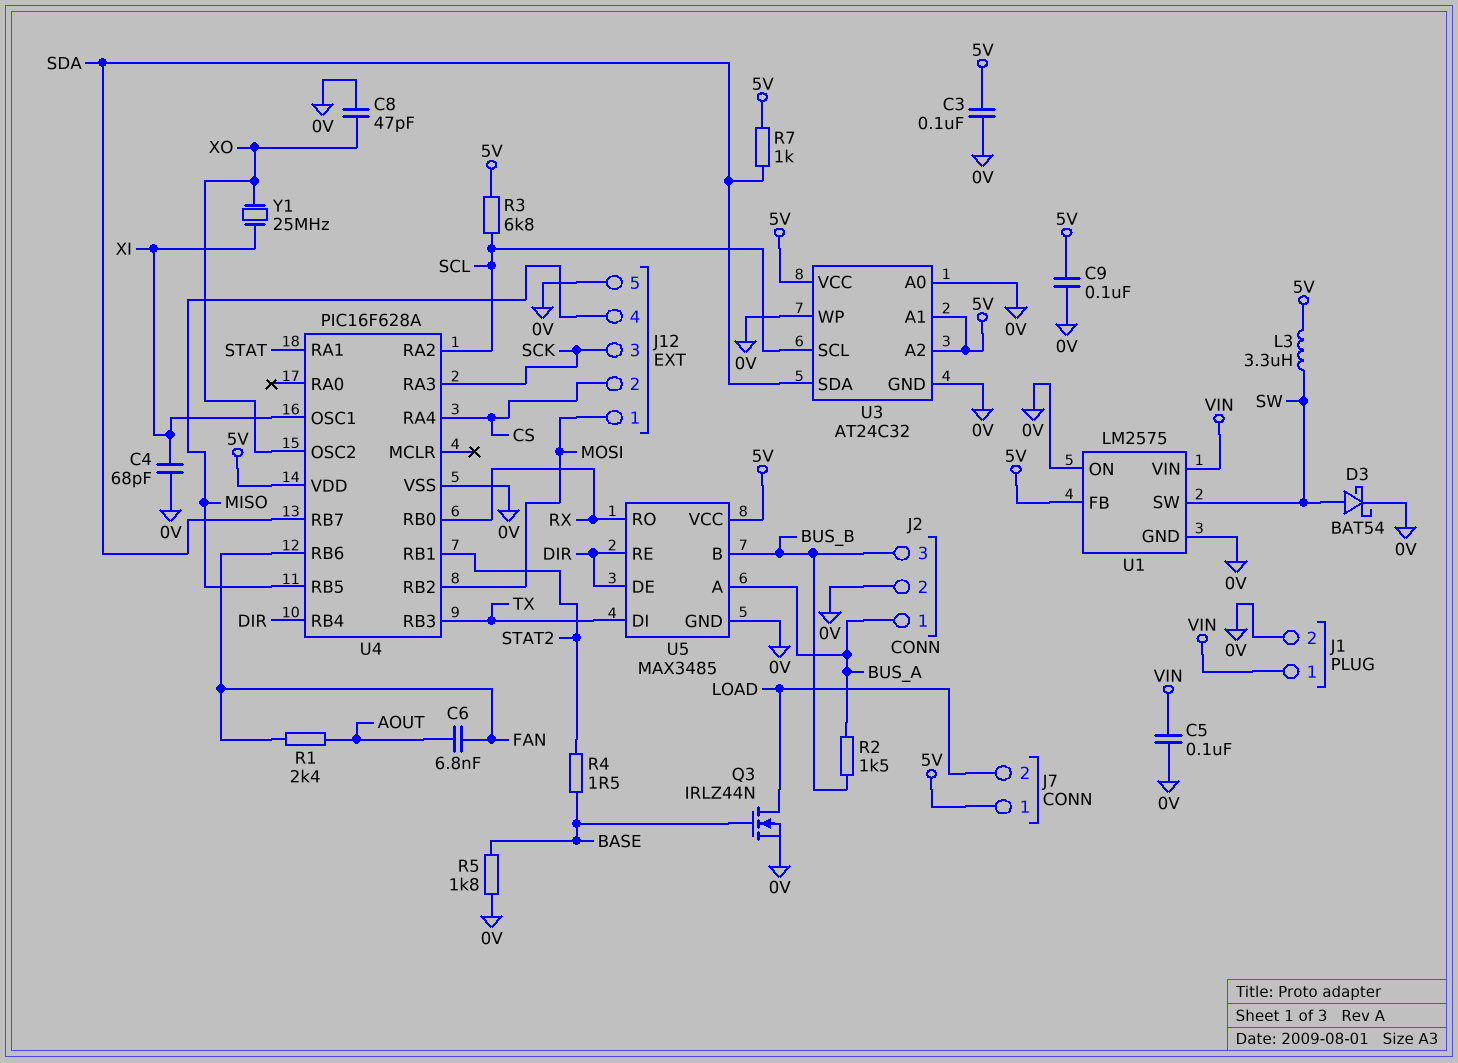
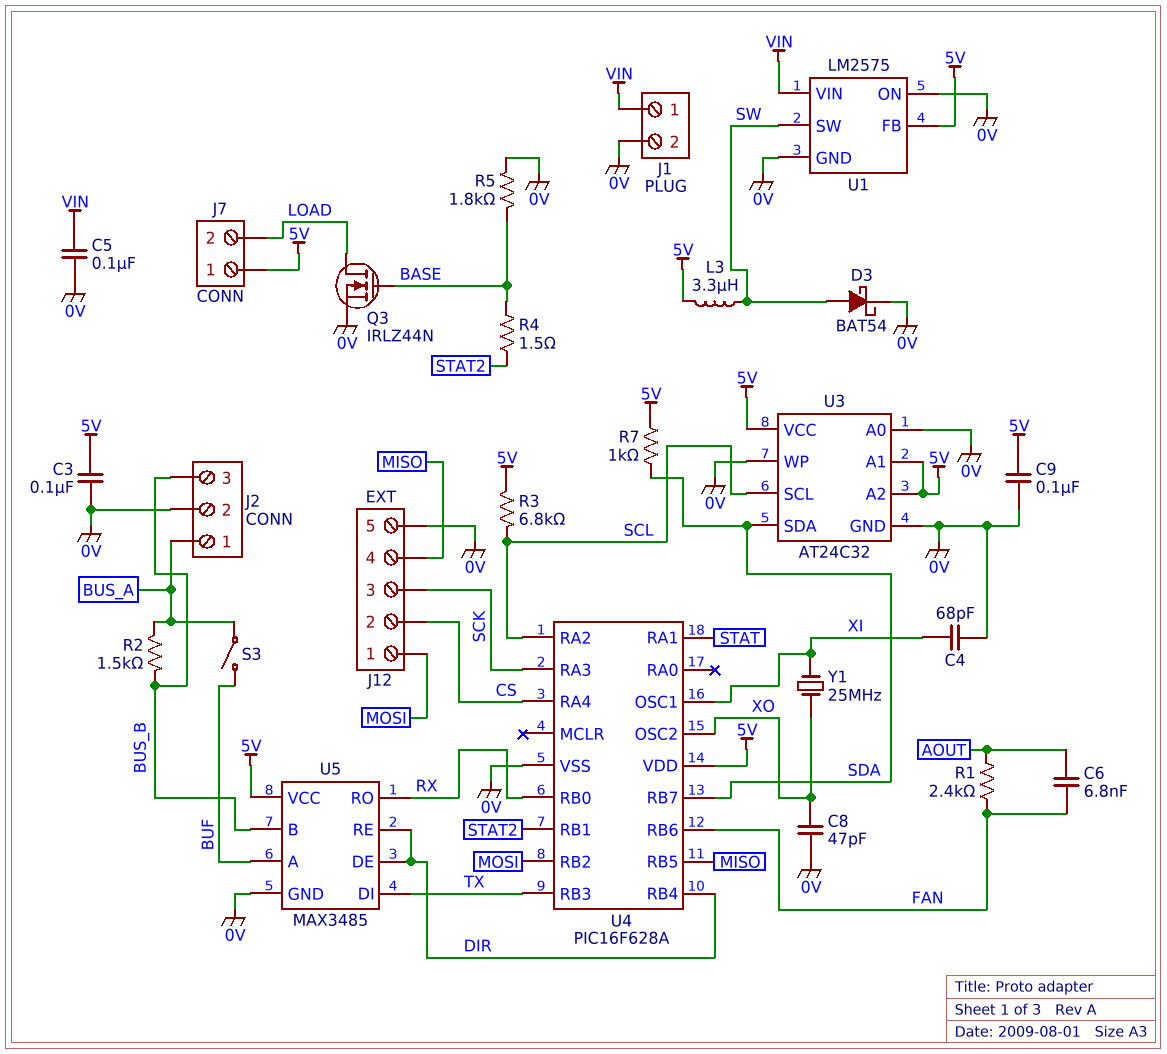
S3: none -> switch (BUF, BUS_A)
U5 pin A: BUS_A -> BUF

